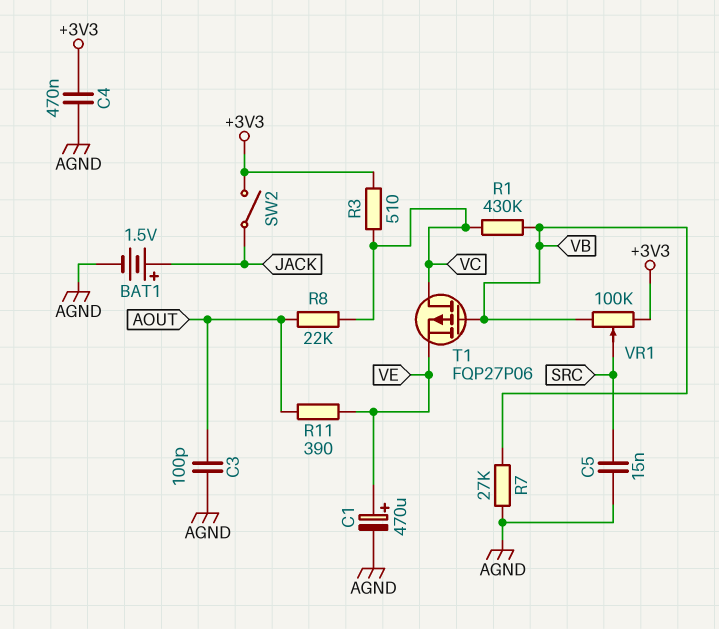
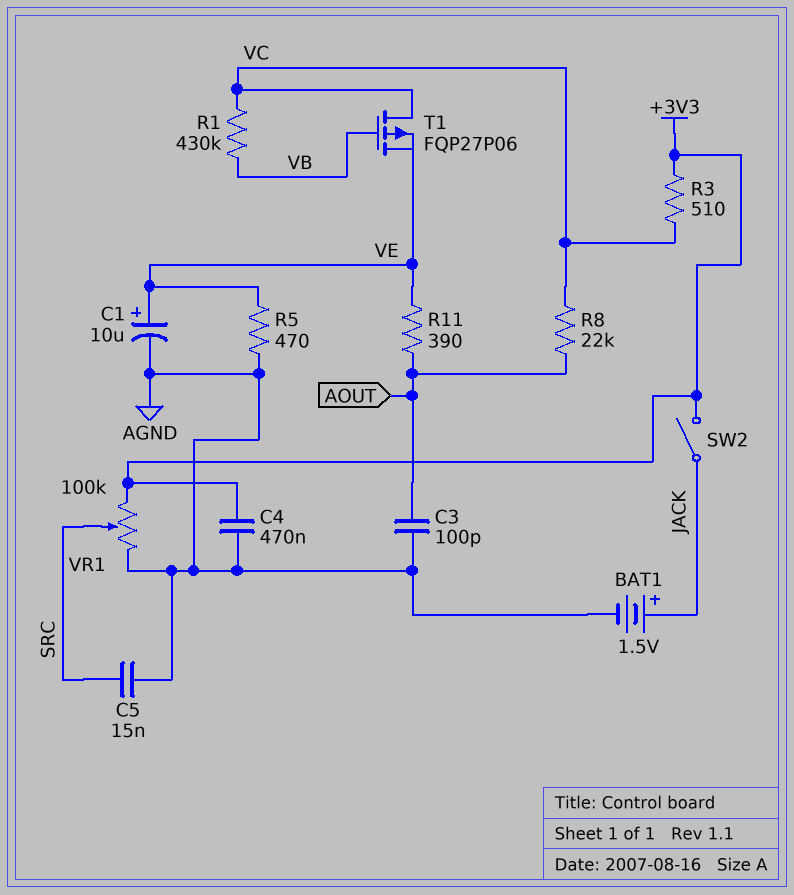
C1: 470uF (plus VE, minus AGND) -> 10uF (plus VE, minus AGND)
R5: none -> 470 (AGND, VE)
R7: 27k (AGND, VB) -> none
VR1: 100k (+3V3, VB, wiper SRC) -> 100k (+3V3, AGND, wiper SRC)

